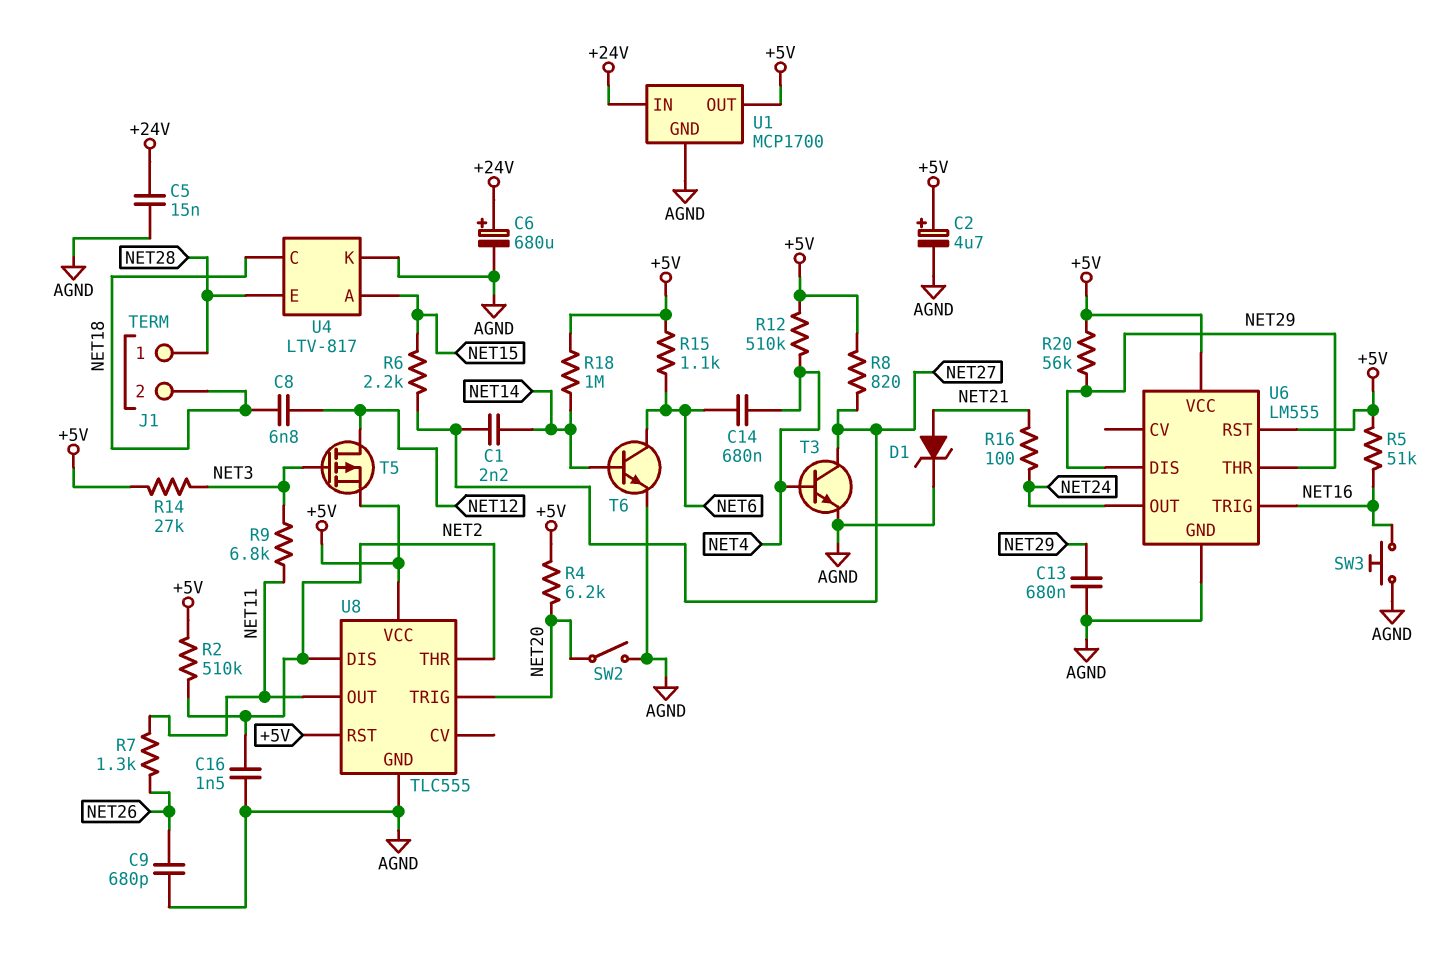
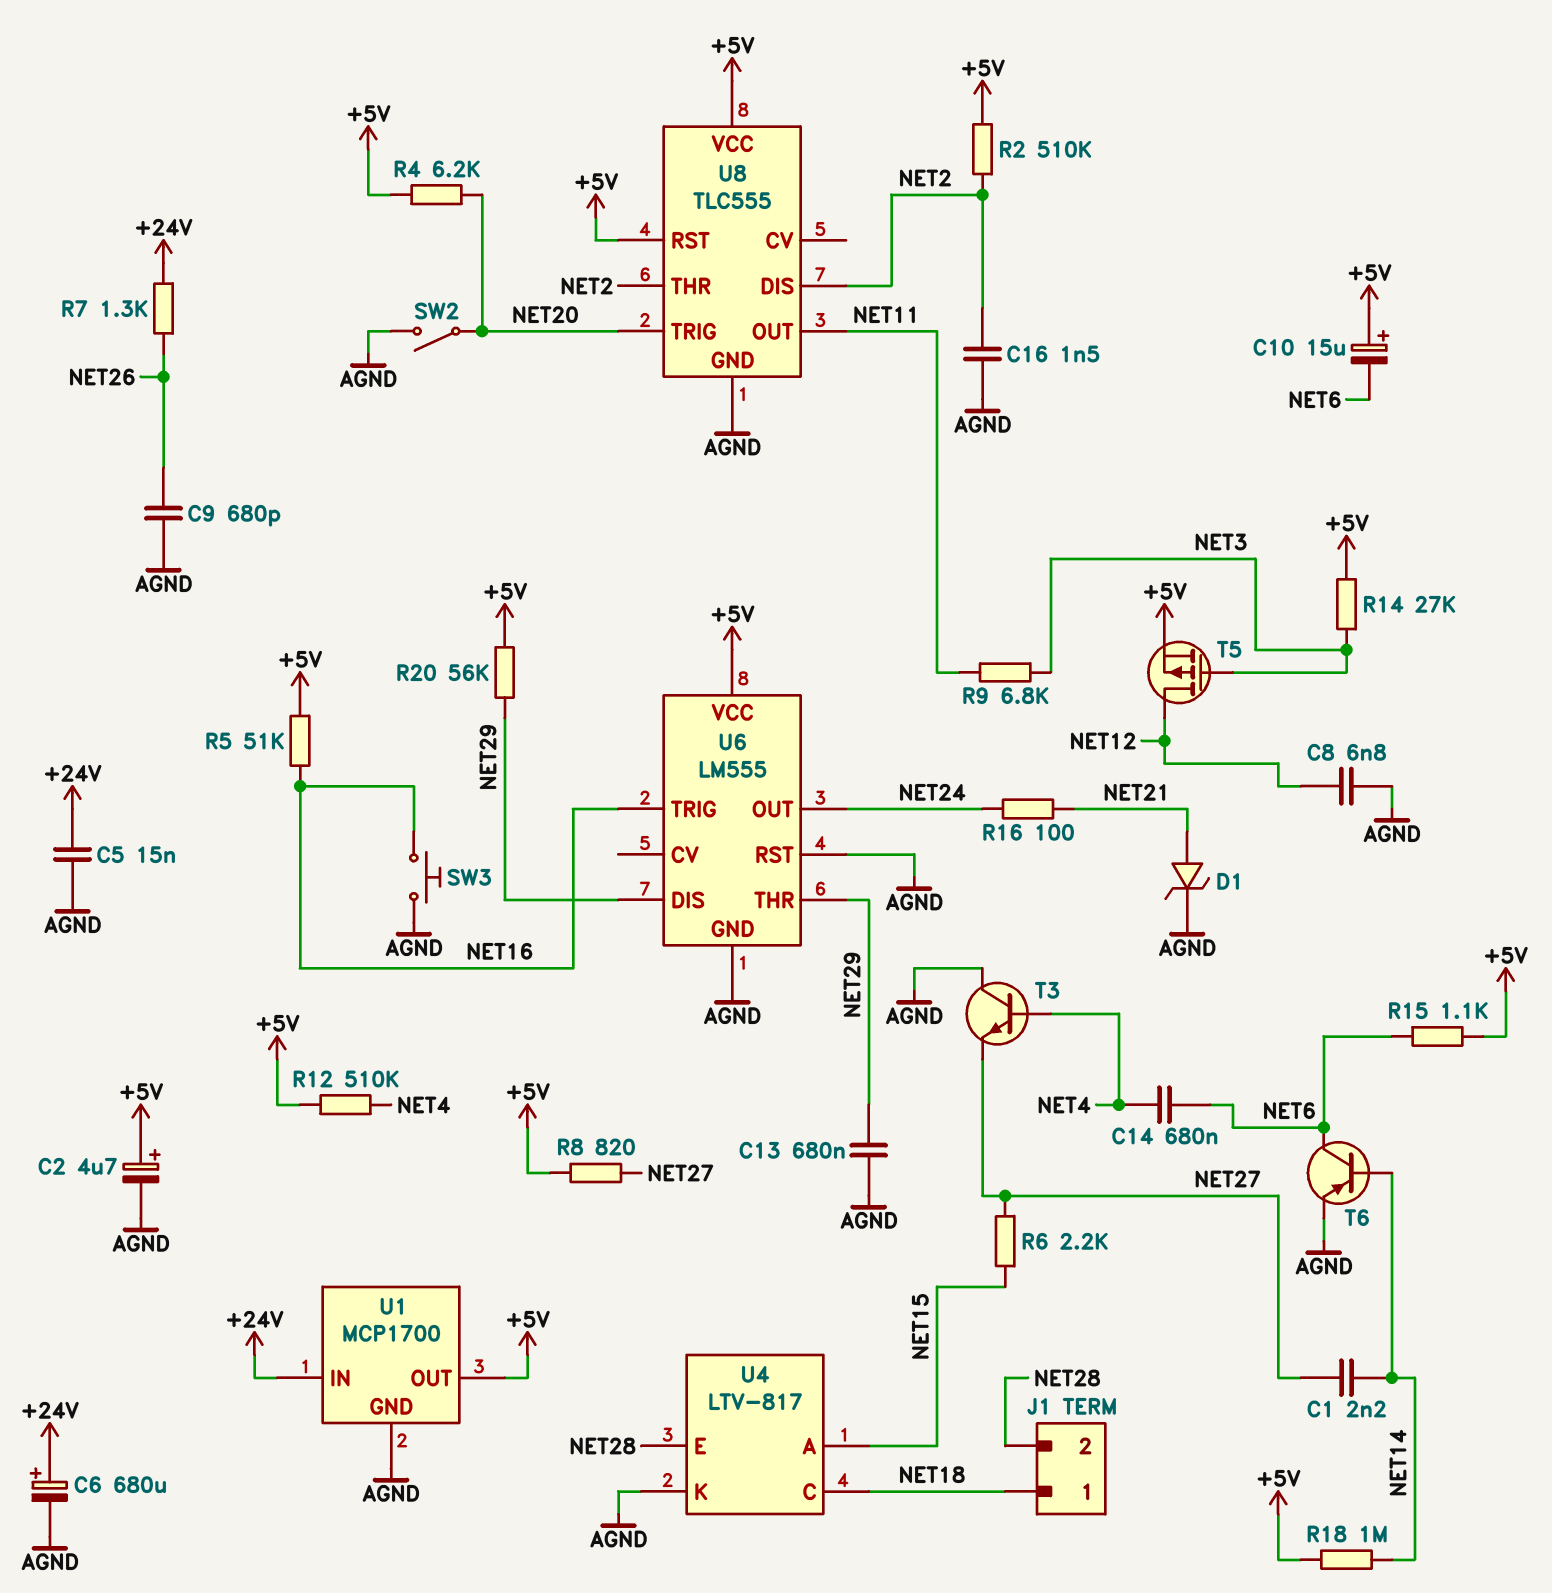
C8: 6.8nF (NET12, NET18) -> 6.8nF (AGND, NET12)
C10: none -> 15uF (plus +5V, minus NET6)
J1 pin 1: NET28 -> NET18
J1 pin 2: NET18 -> NET28
R7: 1.3k (NET11, NET26) -> 1.3k (+24V, NET26)
T3: NPN (B NET4, C NET27, E AGND) -> NPN (B NET4, C AGND, E NET27)
T6: NPN (B NET14, C NET6, E AGND) -> PNP (B NET14, C NET6, E AGND)
U6 pin RST: +5V -> AGND

